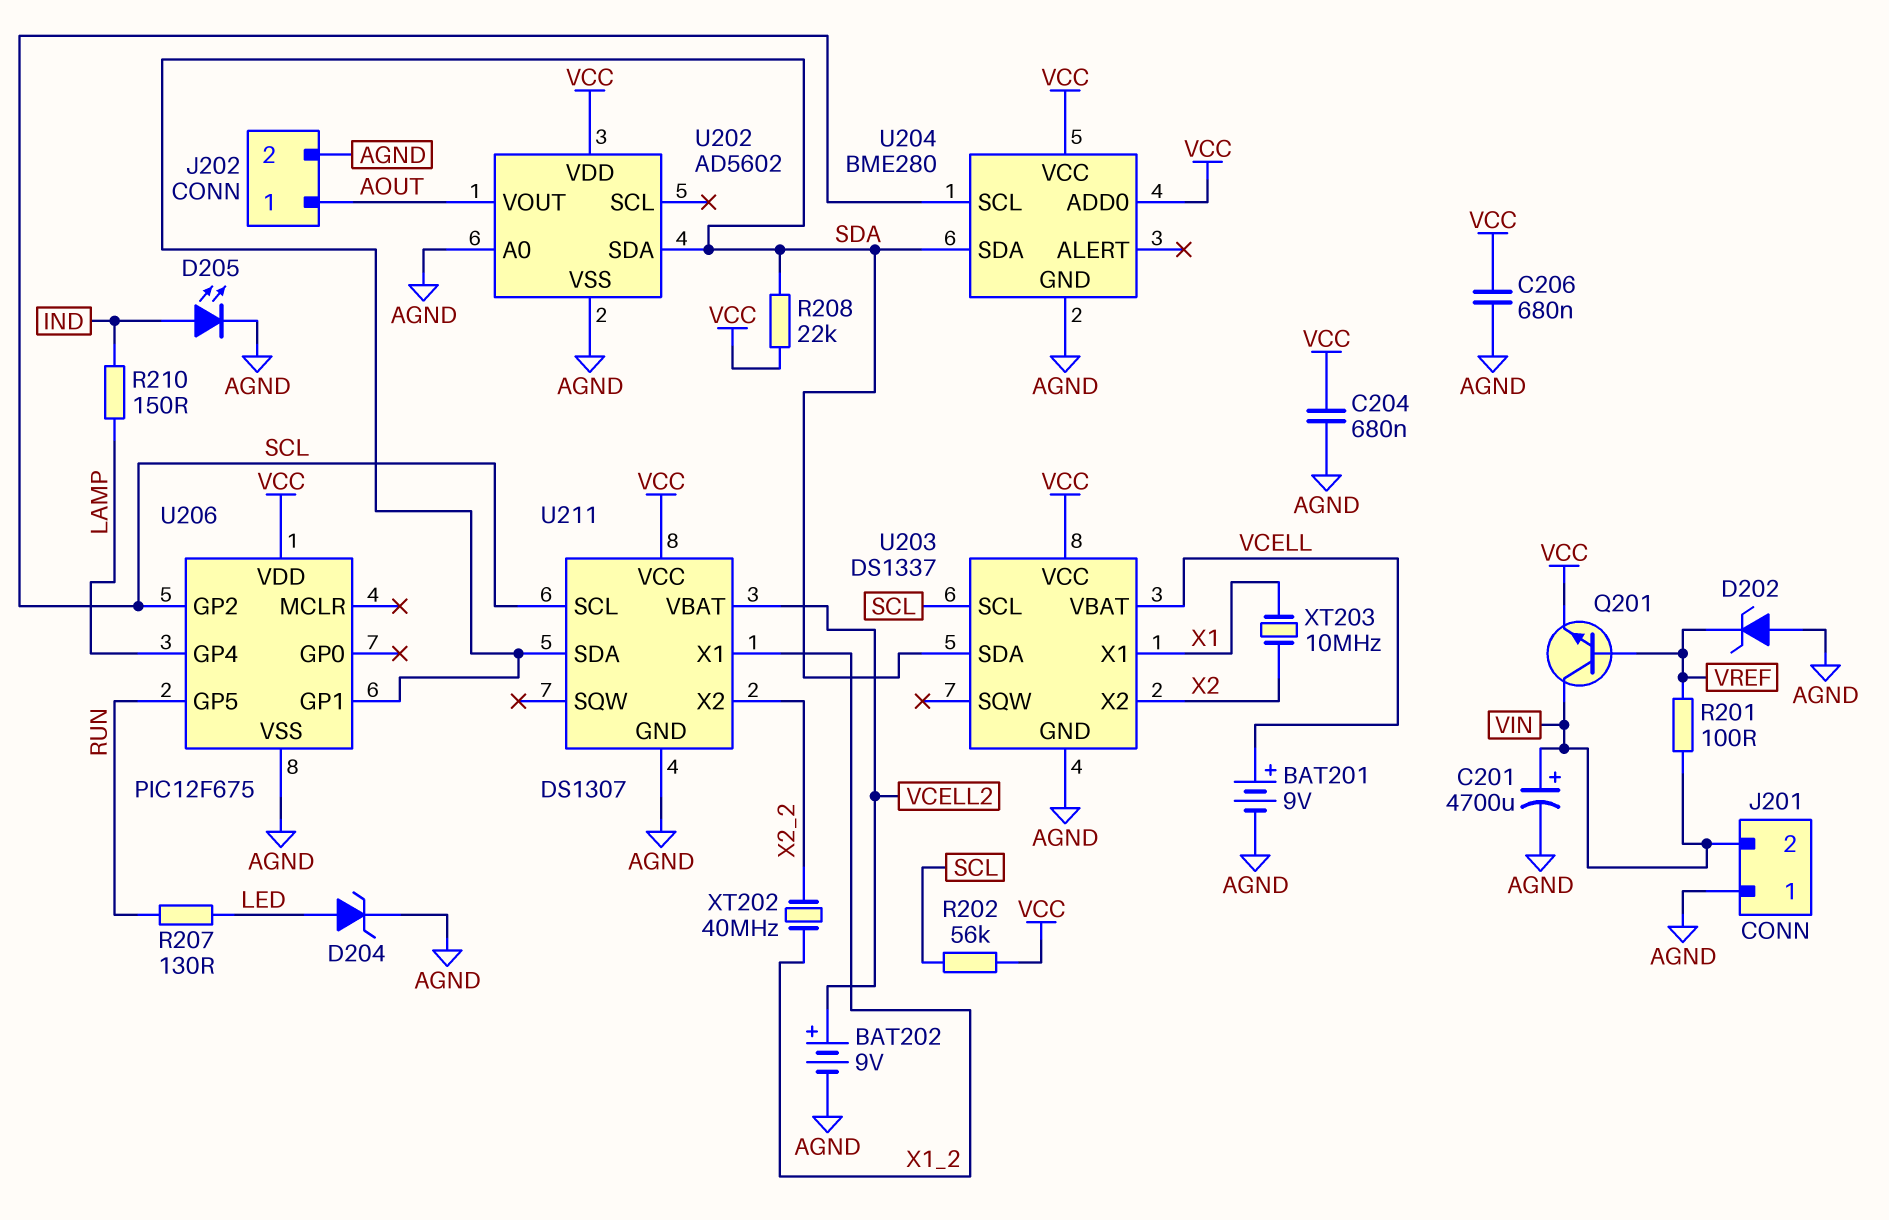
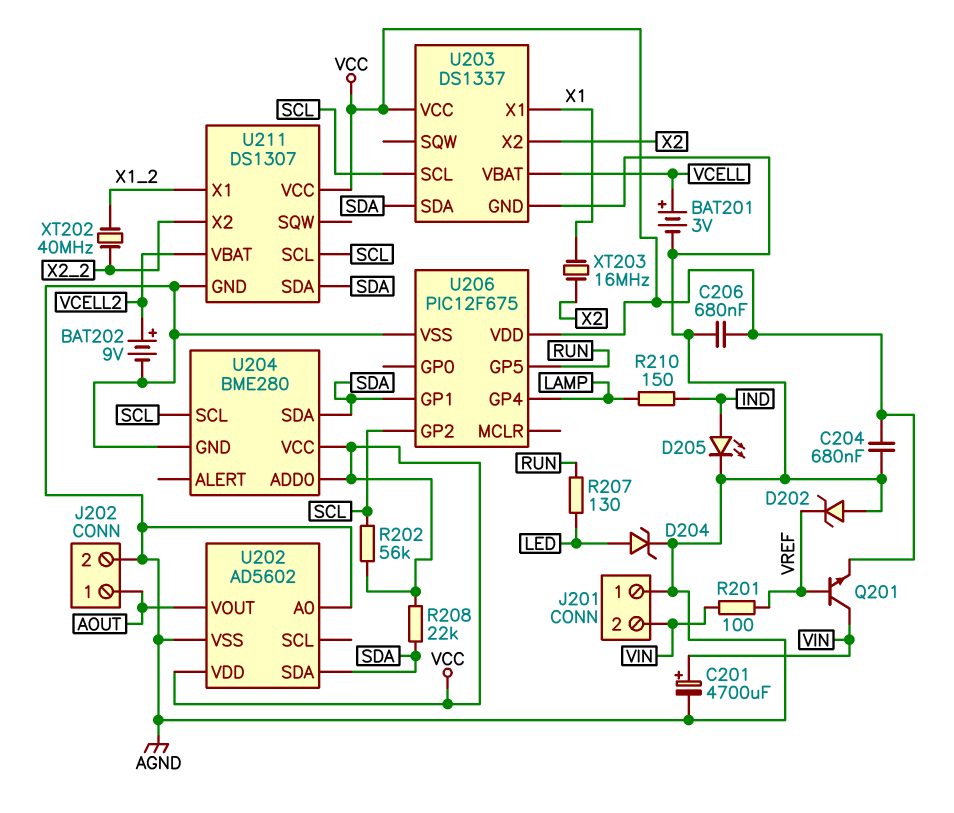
BAT201: 9V (plus VCELL, minus AGND) -> 3V (plus VCELL, minus AGND)
XT203: 10MHz (X1, X2) -> 16MHz (X1, X2)

